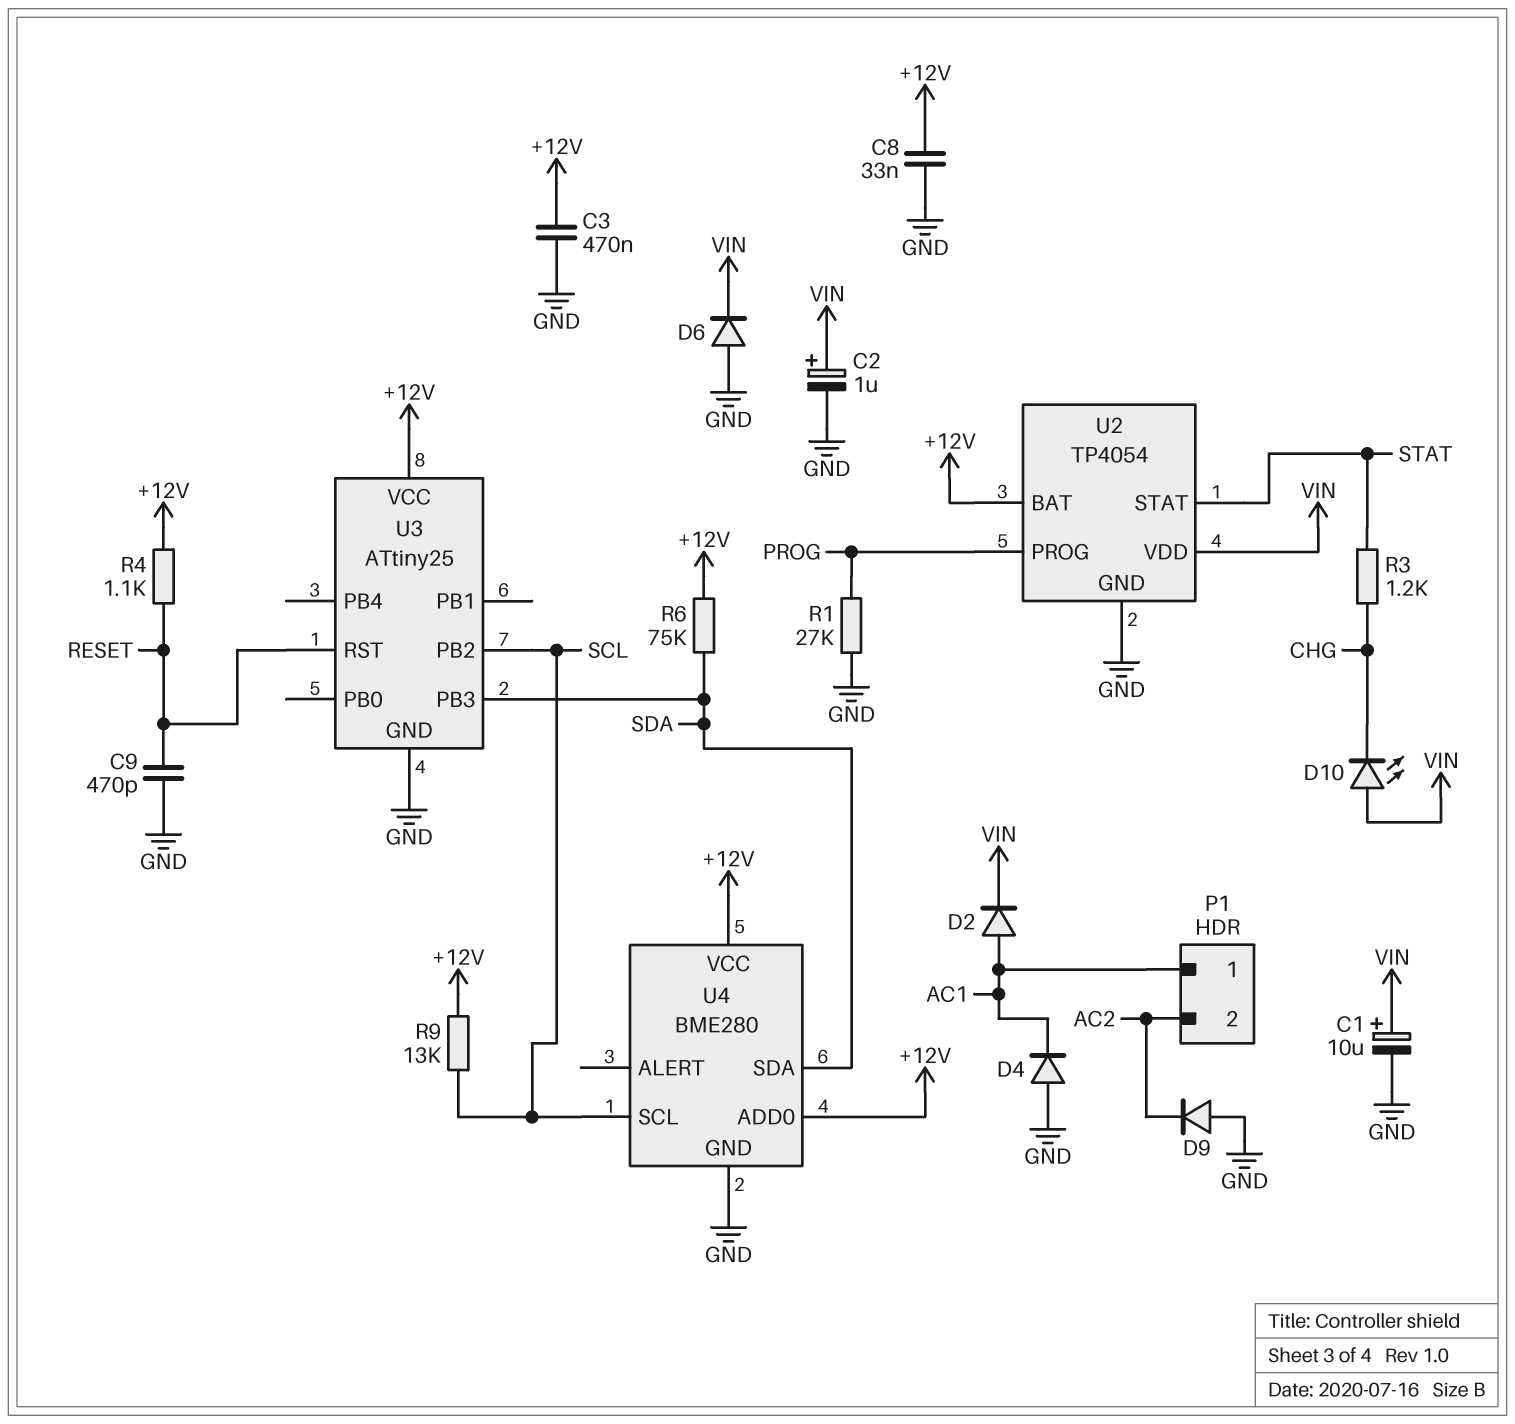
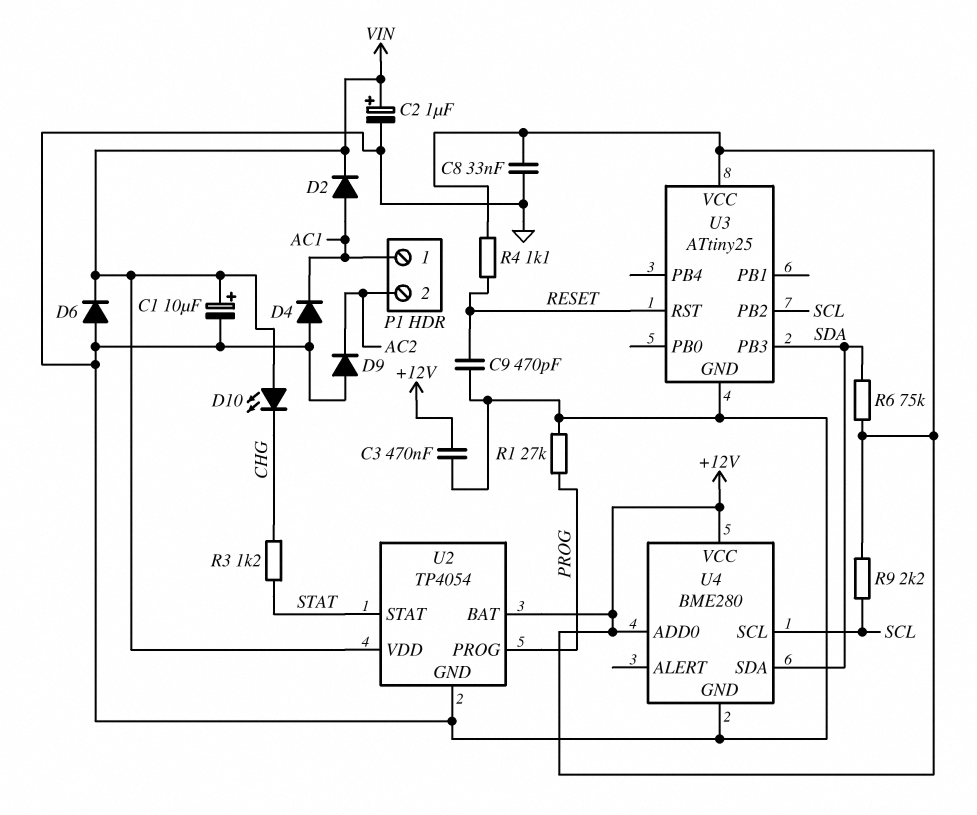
R9: 13k (+12V, SCL) -> 2.2k (+12V, SCL)

